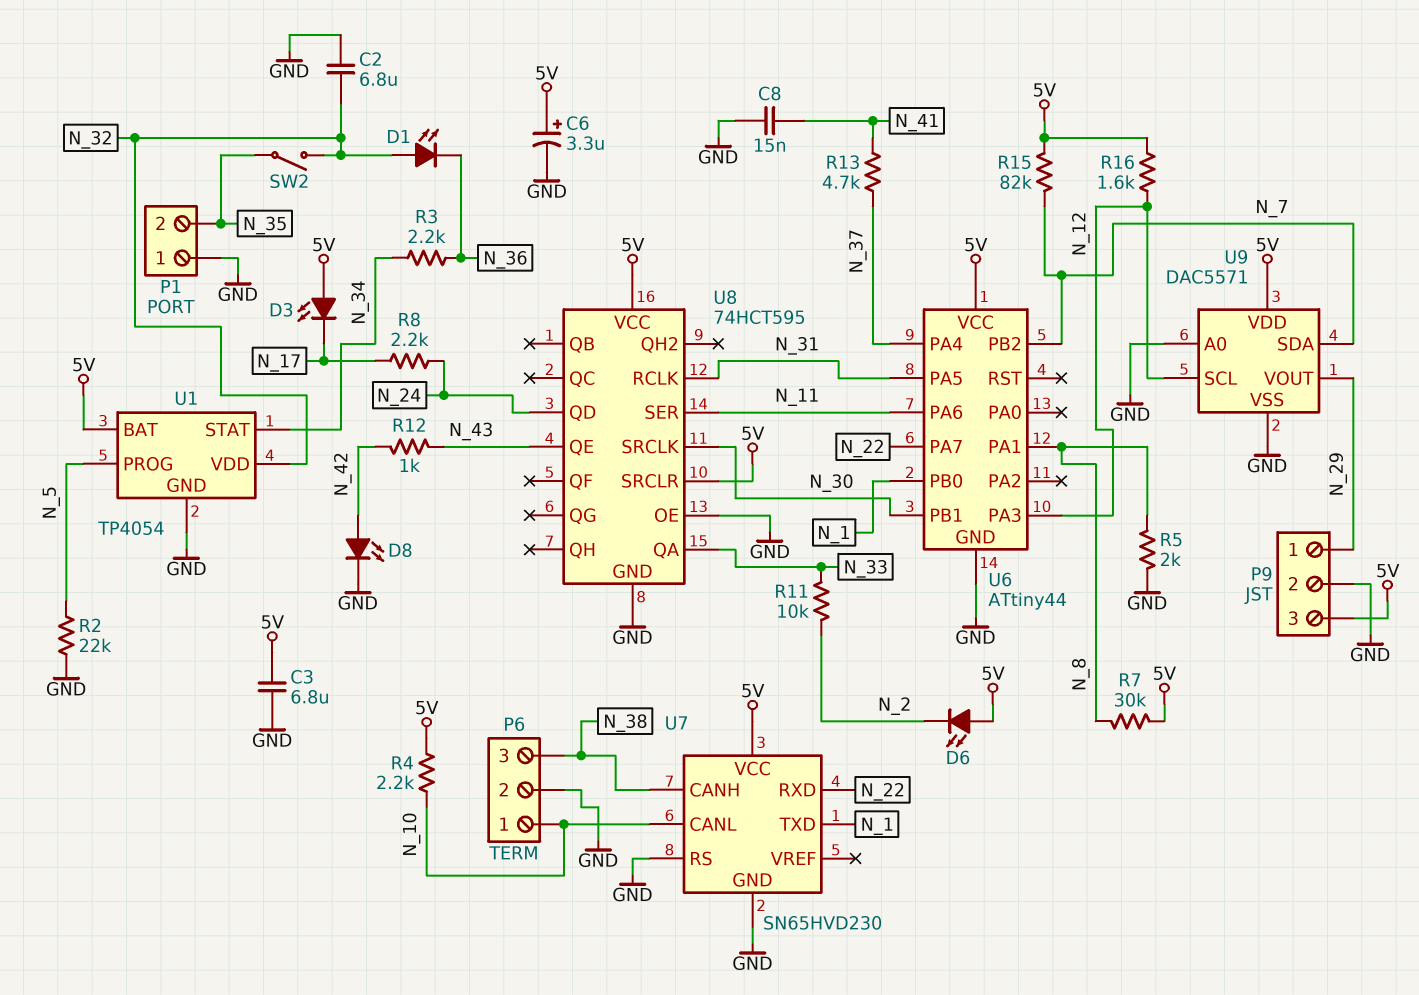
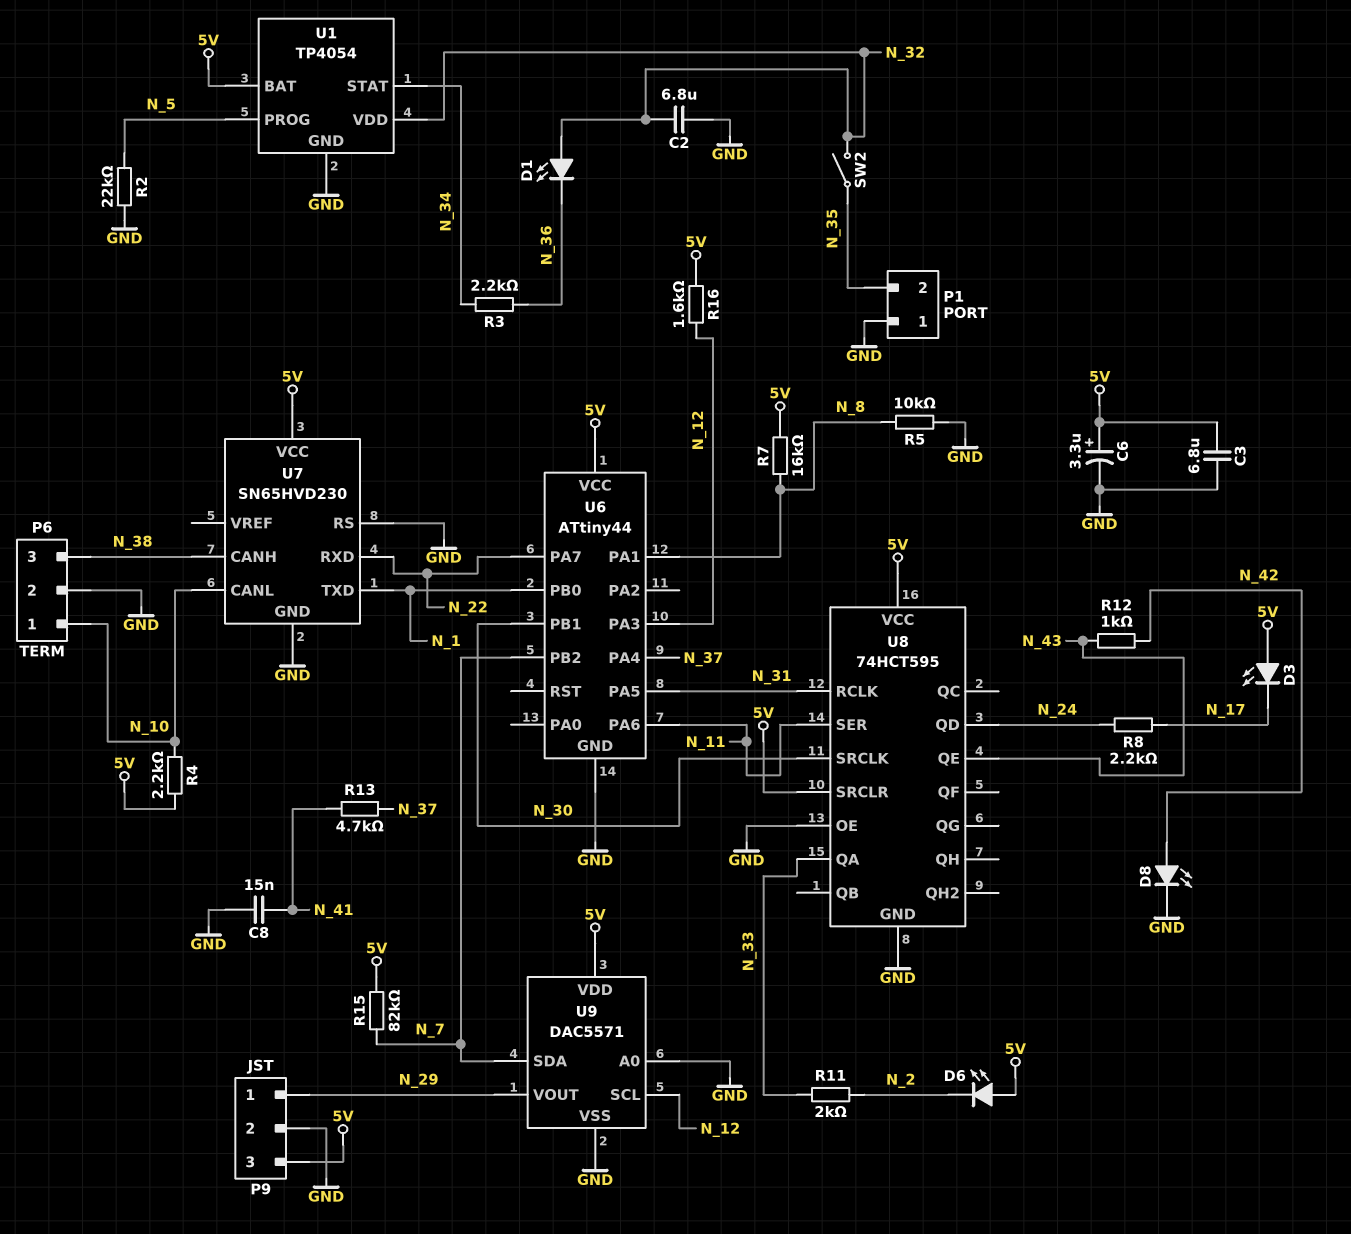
R5: 2k (GND, N_8) -> 10k (GND, N_8)
R7: 30k (5V, N_8) -> 16k (5V, N_8)
R11: 10k (N_2, N_33) -> 2k (N_2, N_33)

